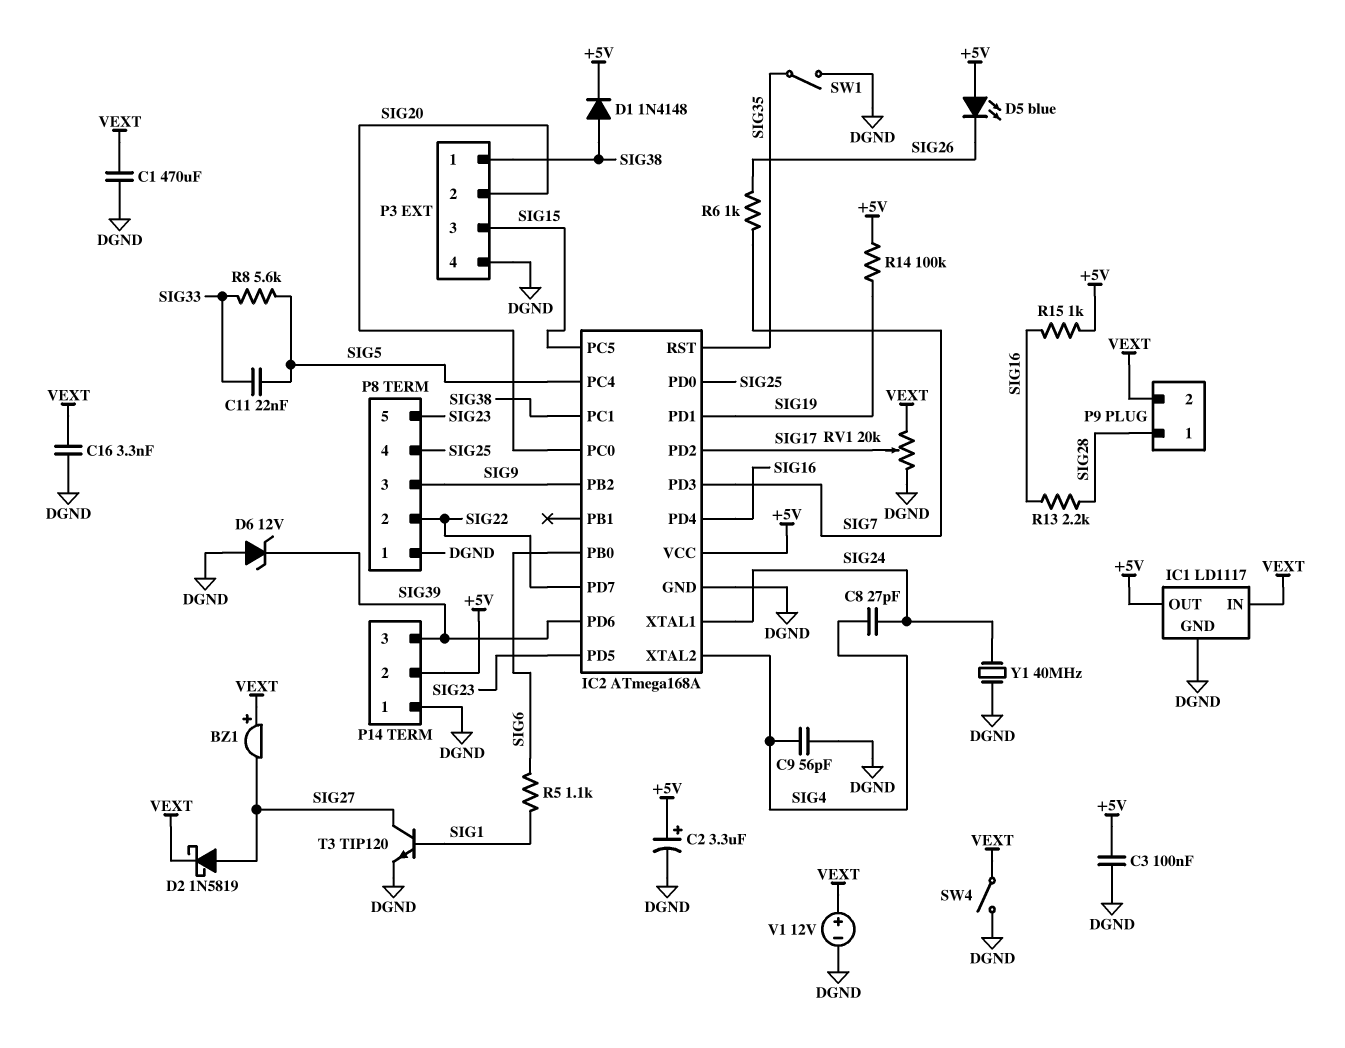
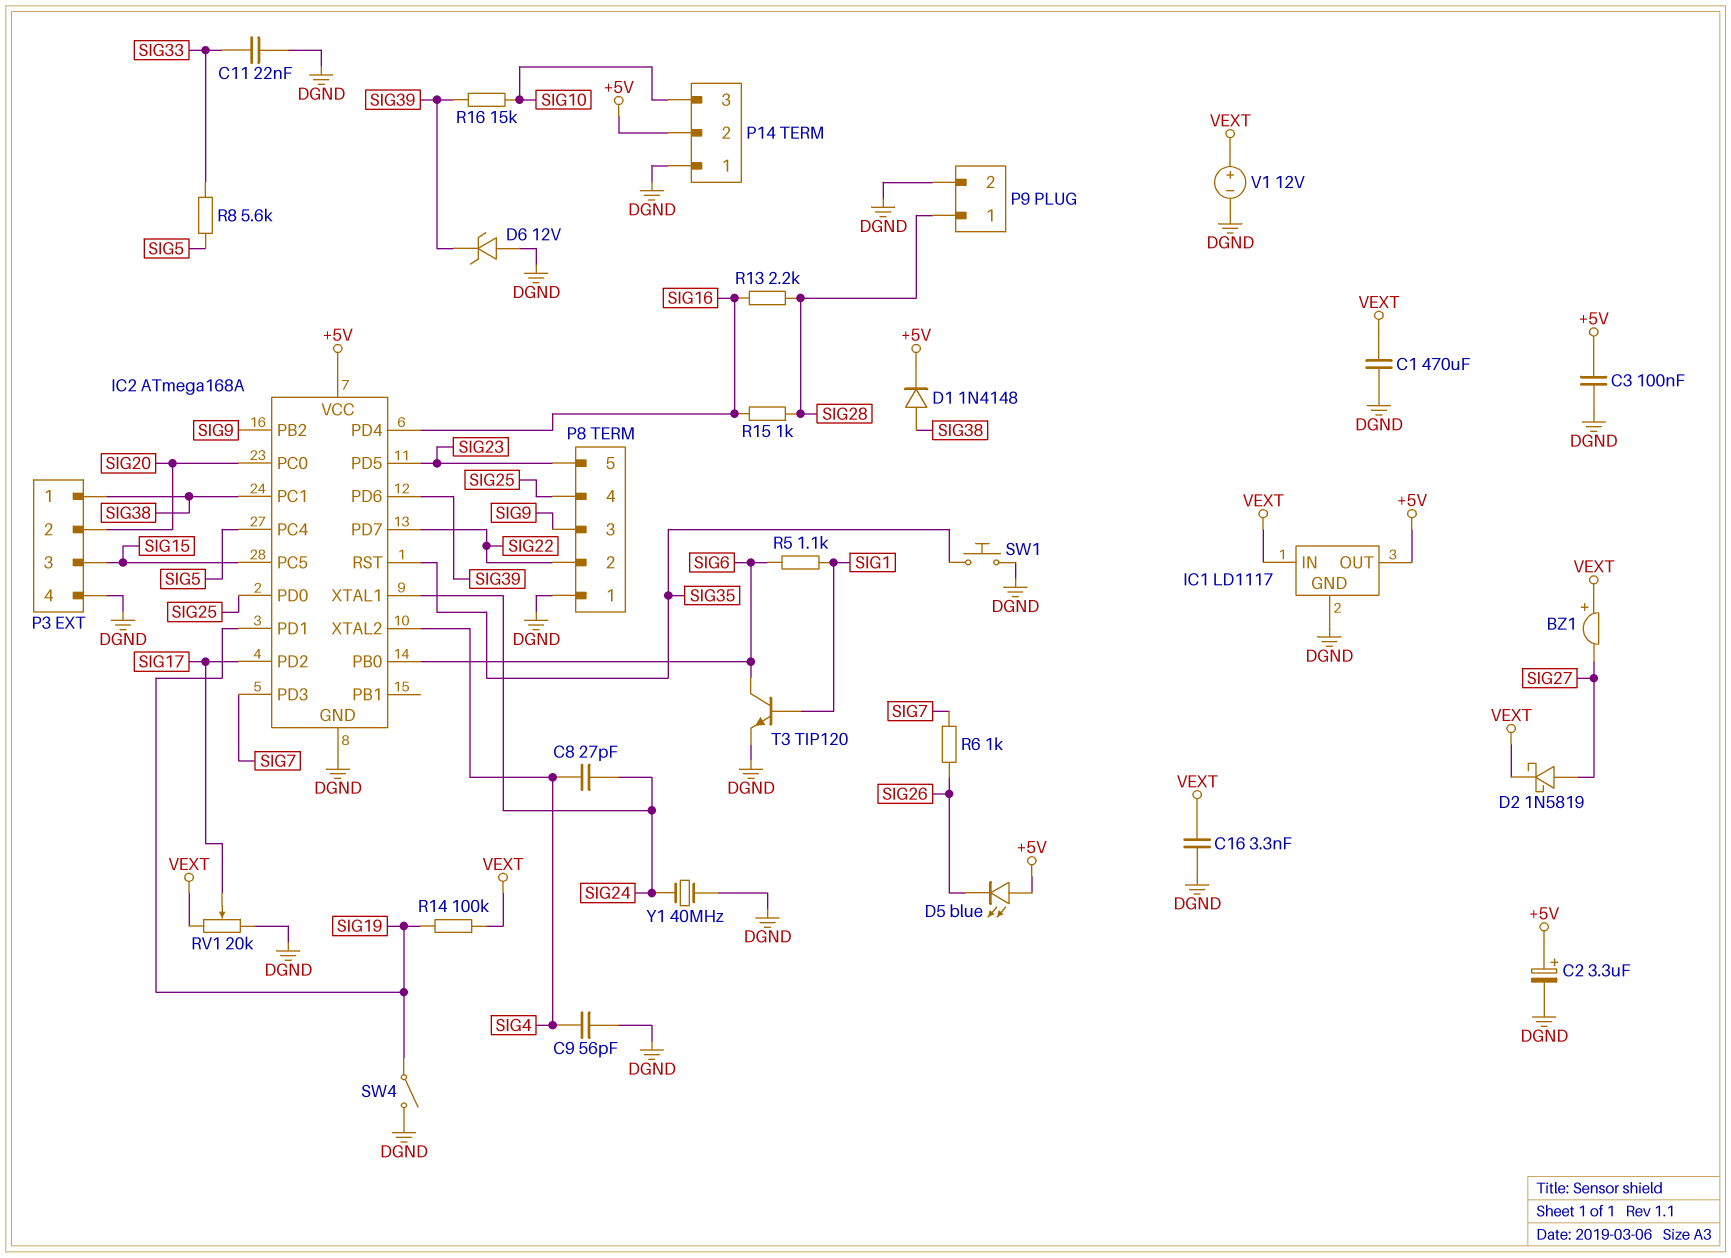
C11: 22nF (SIG5, SIG33) -> 22nF (DGND, SIG33)
P9 pin 2: VEXT -> DGND
P14 pin 3: SIG39 -> SIG10
R14: 100k (+5V, SIG19) -> 100k (SIG19, VEXT)
R15: 1k (+5V, SIG16) -> 1k (SIG16, SIG28)
R16: none -> 15k (SIG10, SIG39)
SW1: switch (DGND, SIG35) -> button (DGND, SIG35)
SW4: switch (DGND, VEXT) -> switch (DGND, SIG19)
T3: NPN TIP120 (B SIG1, C SIG27, E DGND) -> NPN TIP120 (B SIG1, C SIG6, E DGND)

